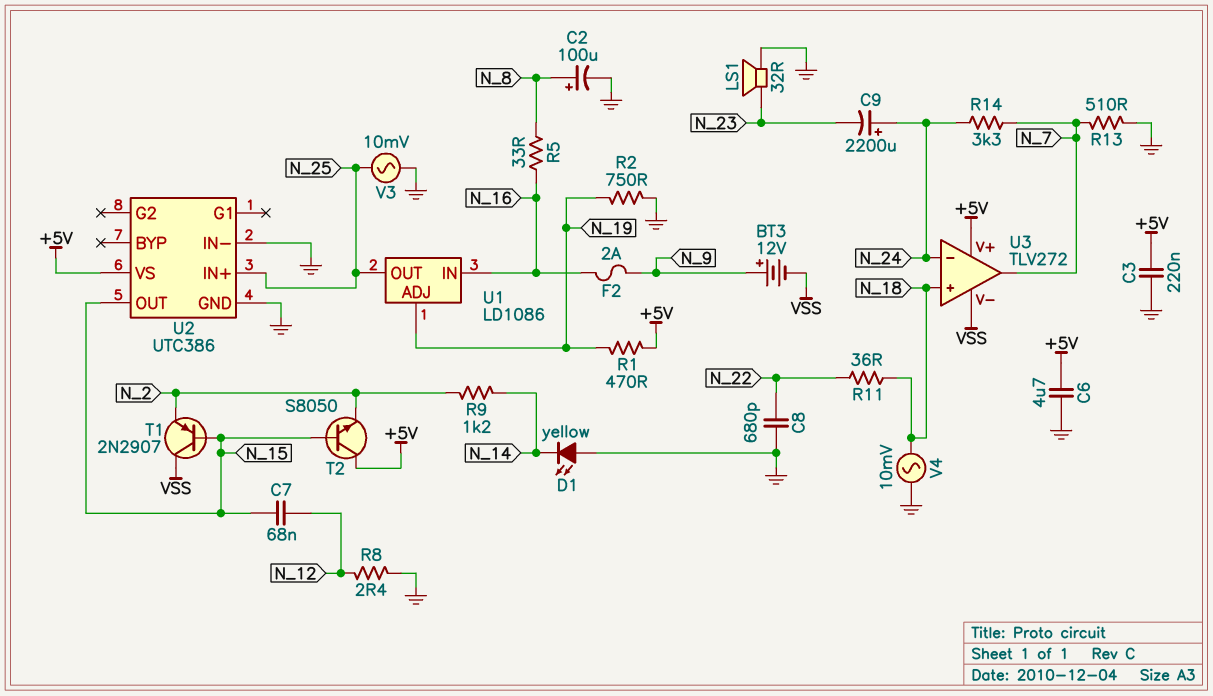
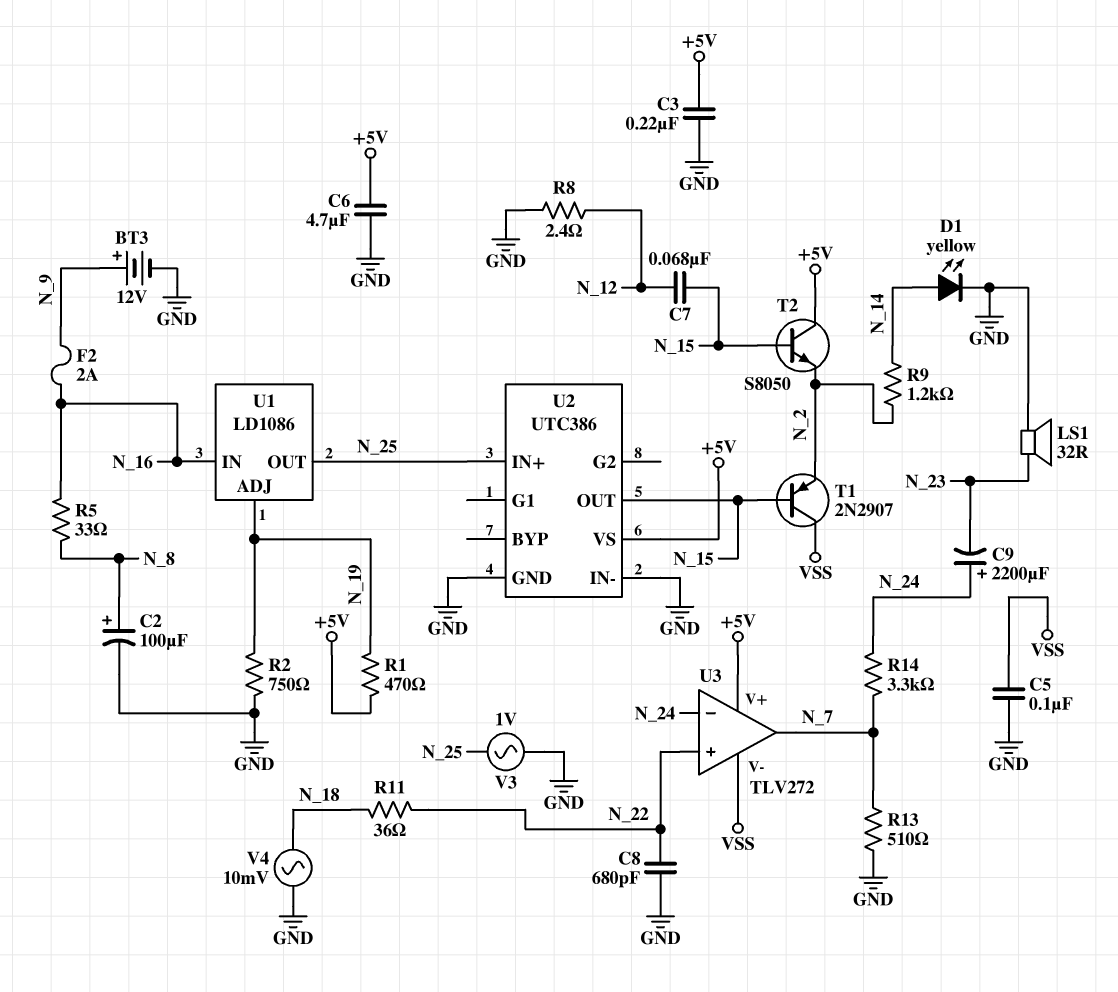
BT3: 12V (plus N_9, minus VSS) -> 12V (plus N_9, minus GND)
C5: none -> 100nF (GND, VSS)
D1: LED yellow (A GND, K N_14) -> LED yellow (A N_14, K GND)
U3 pin in+: N_18 -> N_22
V3: AC 10mV (GND, N_25) -> AC 1V (GND, N_25)

